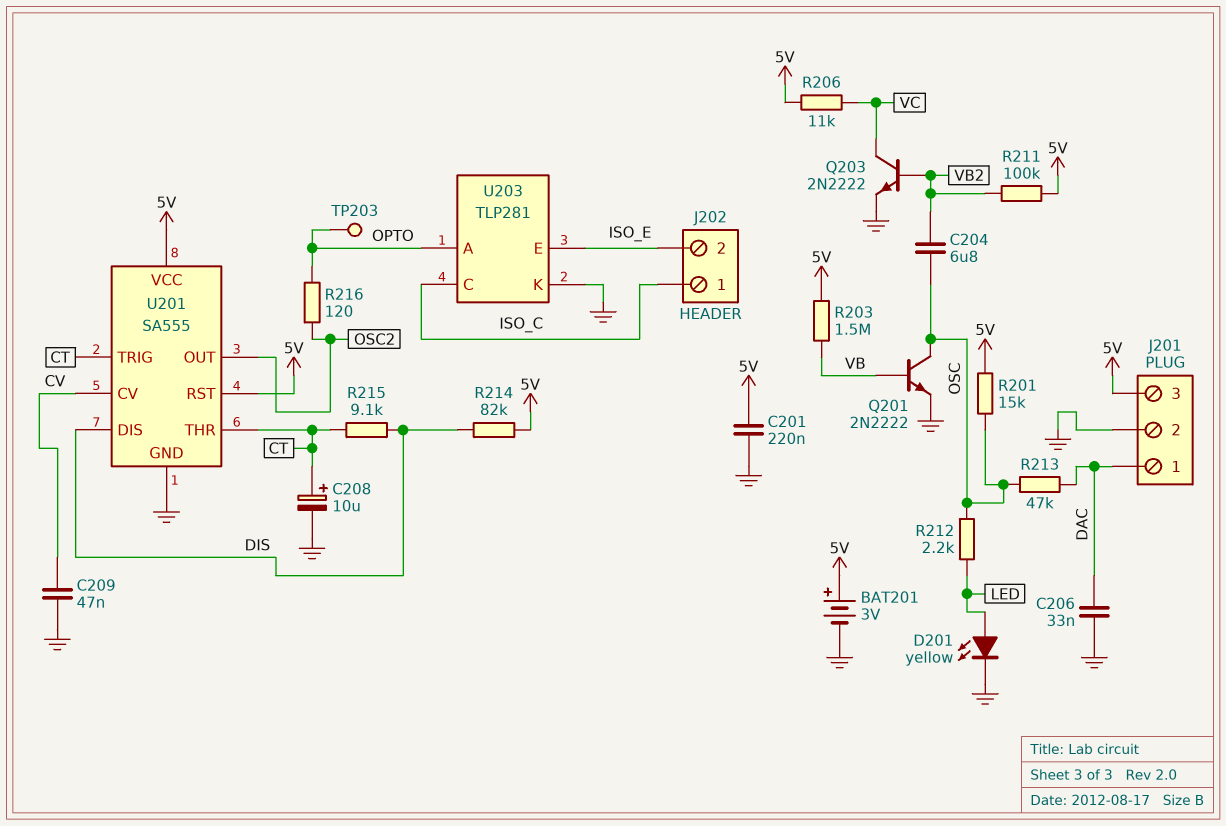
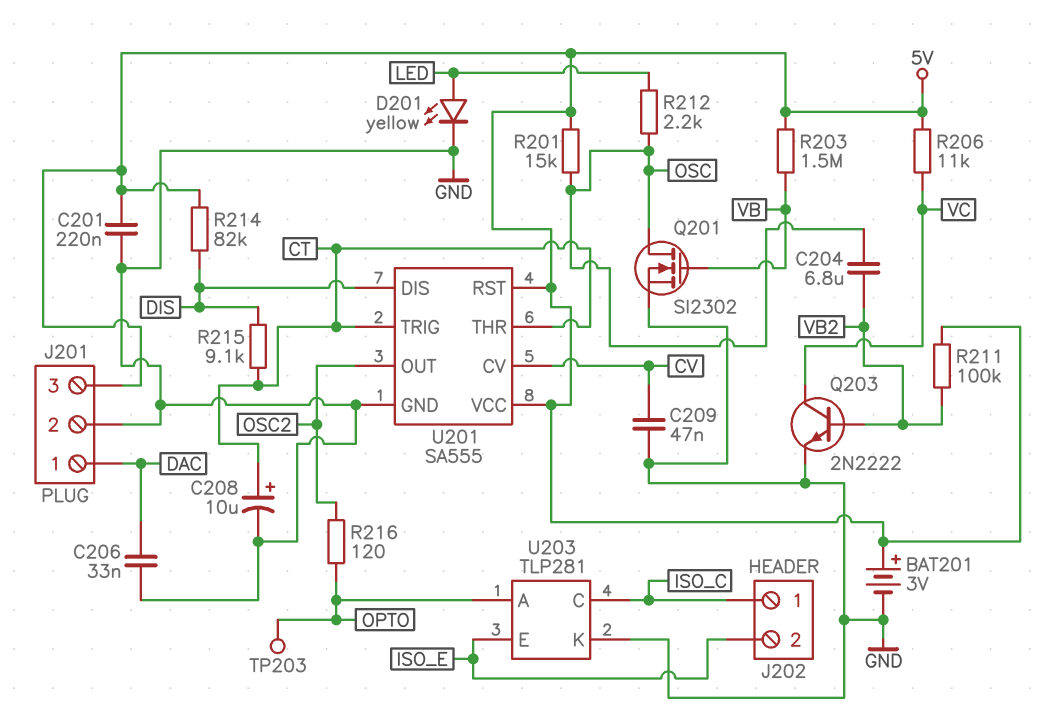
Q201: NPN 2N2222 (B VB, C OSC, E GND) -> NMOS SI2302 (G VB, D OSC, S GND)
R213: 47k (DAC, OSC) -> none

